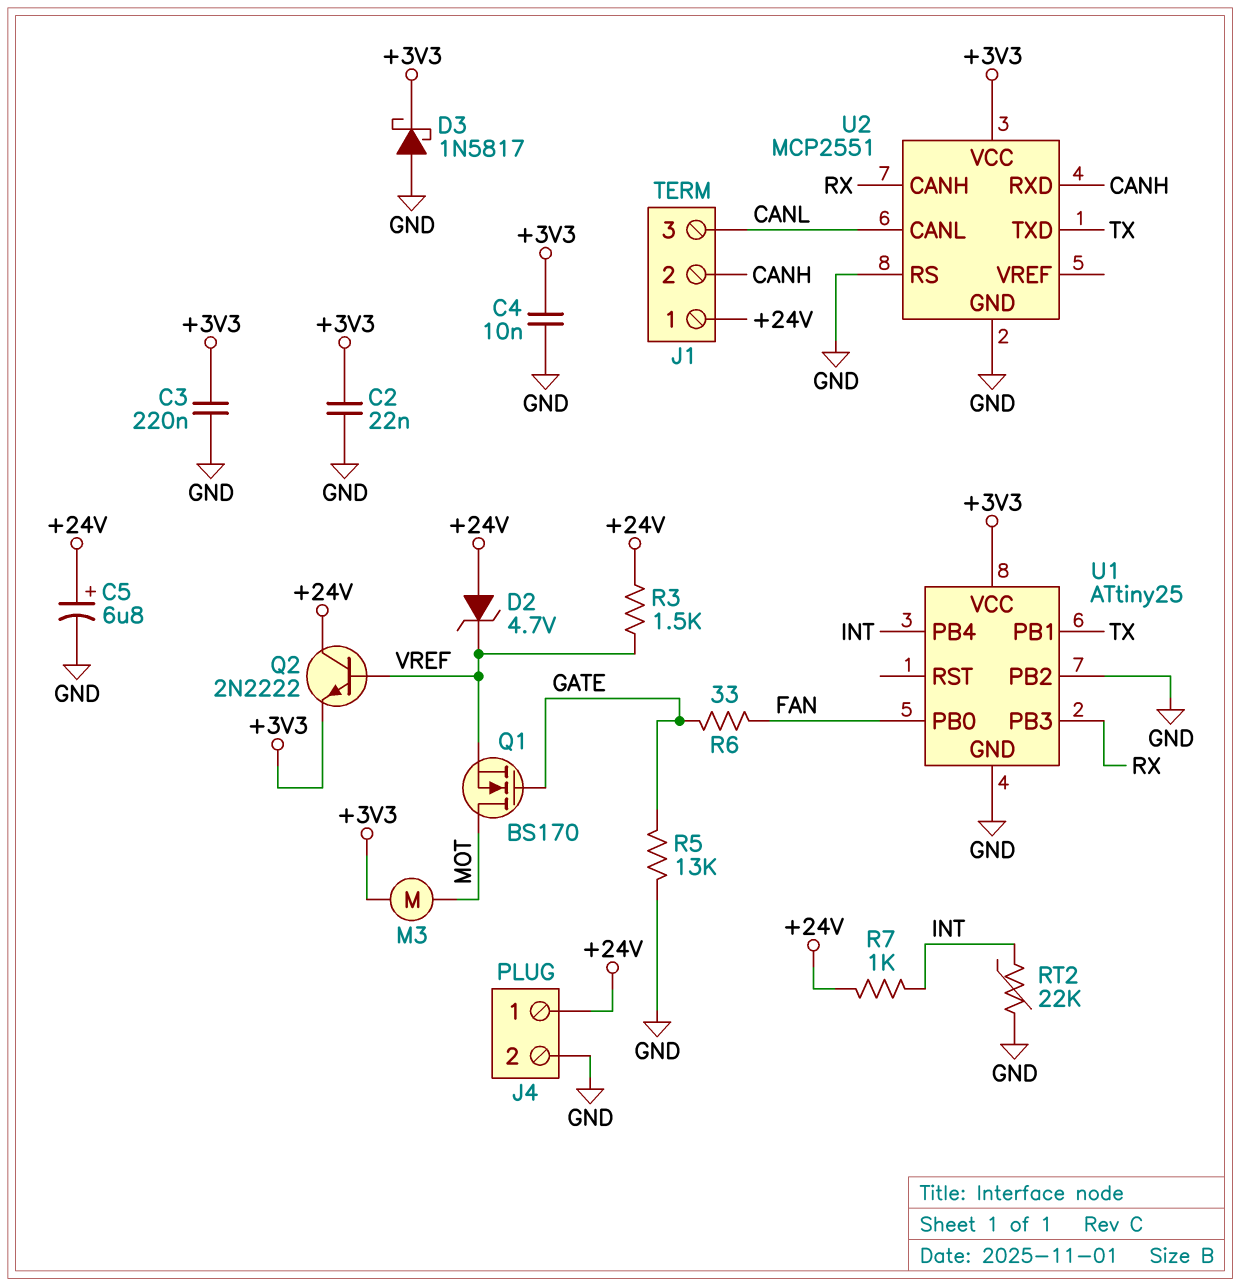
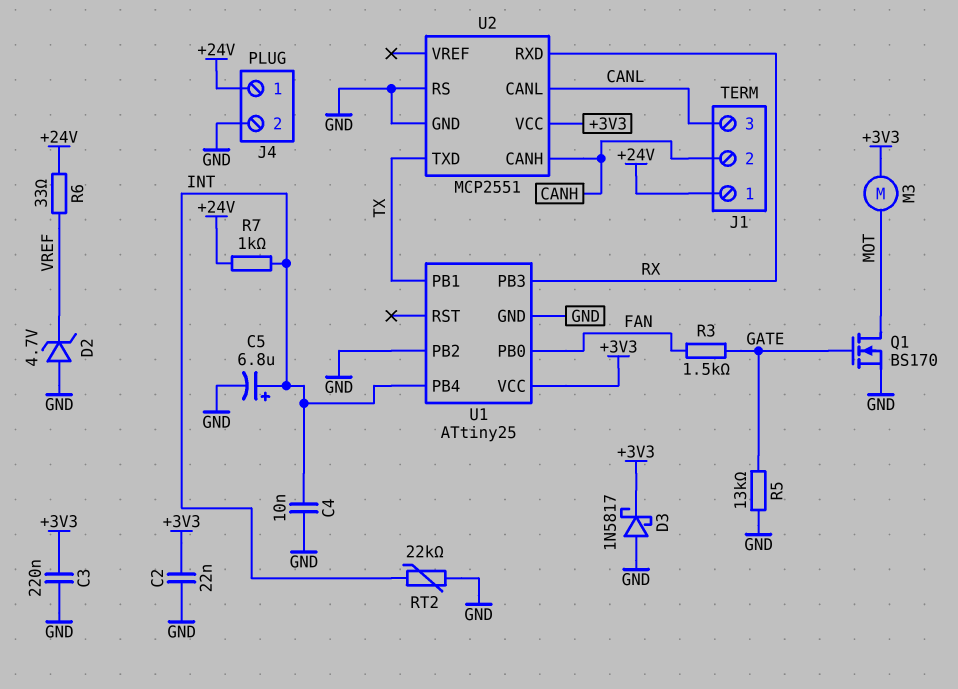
C4: 10nF (+3V3, GND) -> 10nF (GND, INT)
C5: 6.8uF (plus +24V, minus GND) -> 6.8uF (plus INT, minus GND)
D2: zener 4.7V (A +24V, K VREF) -> zener 4.7V (A GND, K VREF)
Q1: NMOS BS170 (G GATE, D MOT, S VREF) -> NMOS BS170 (G GATE, D MOT, S GND)
Q2: NPN 2N2222 (B VREF, C +24V, E +3V3) -> none
R3: 1.5k (+24V, VREF) -> 1.5k (FAN, GATE)
R6: 33 (FAN, GATE) -> 33 (+24V, VREF)
U2 pin CANH: RX -> CANH
U2 pin RXD: CANH -> RX

